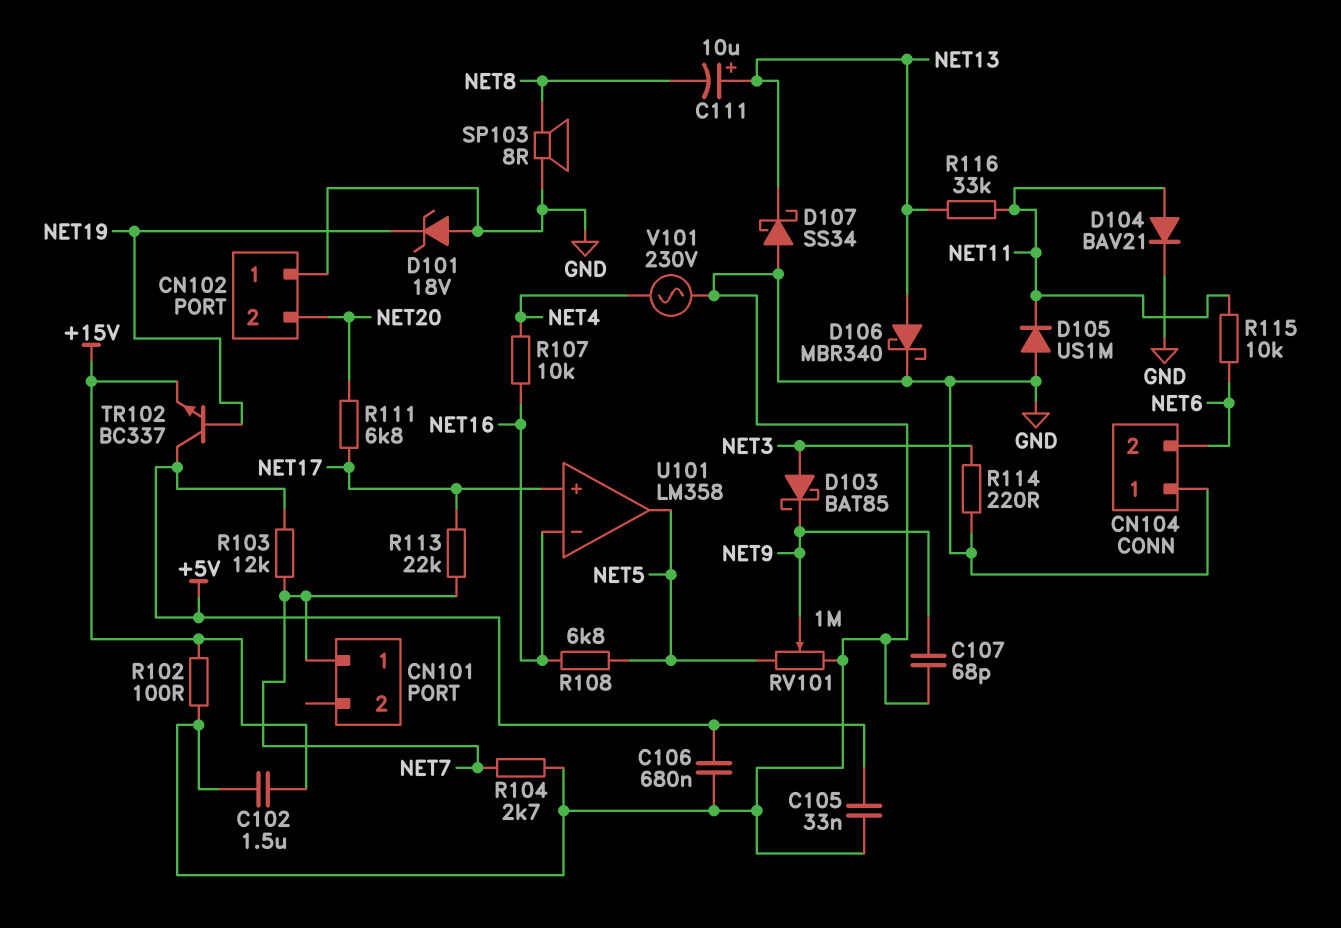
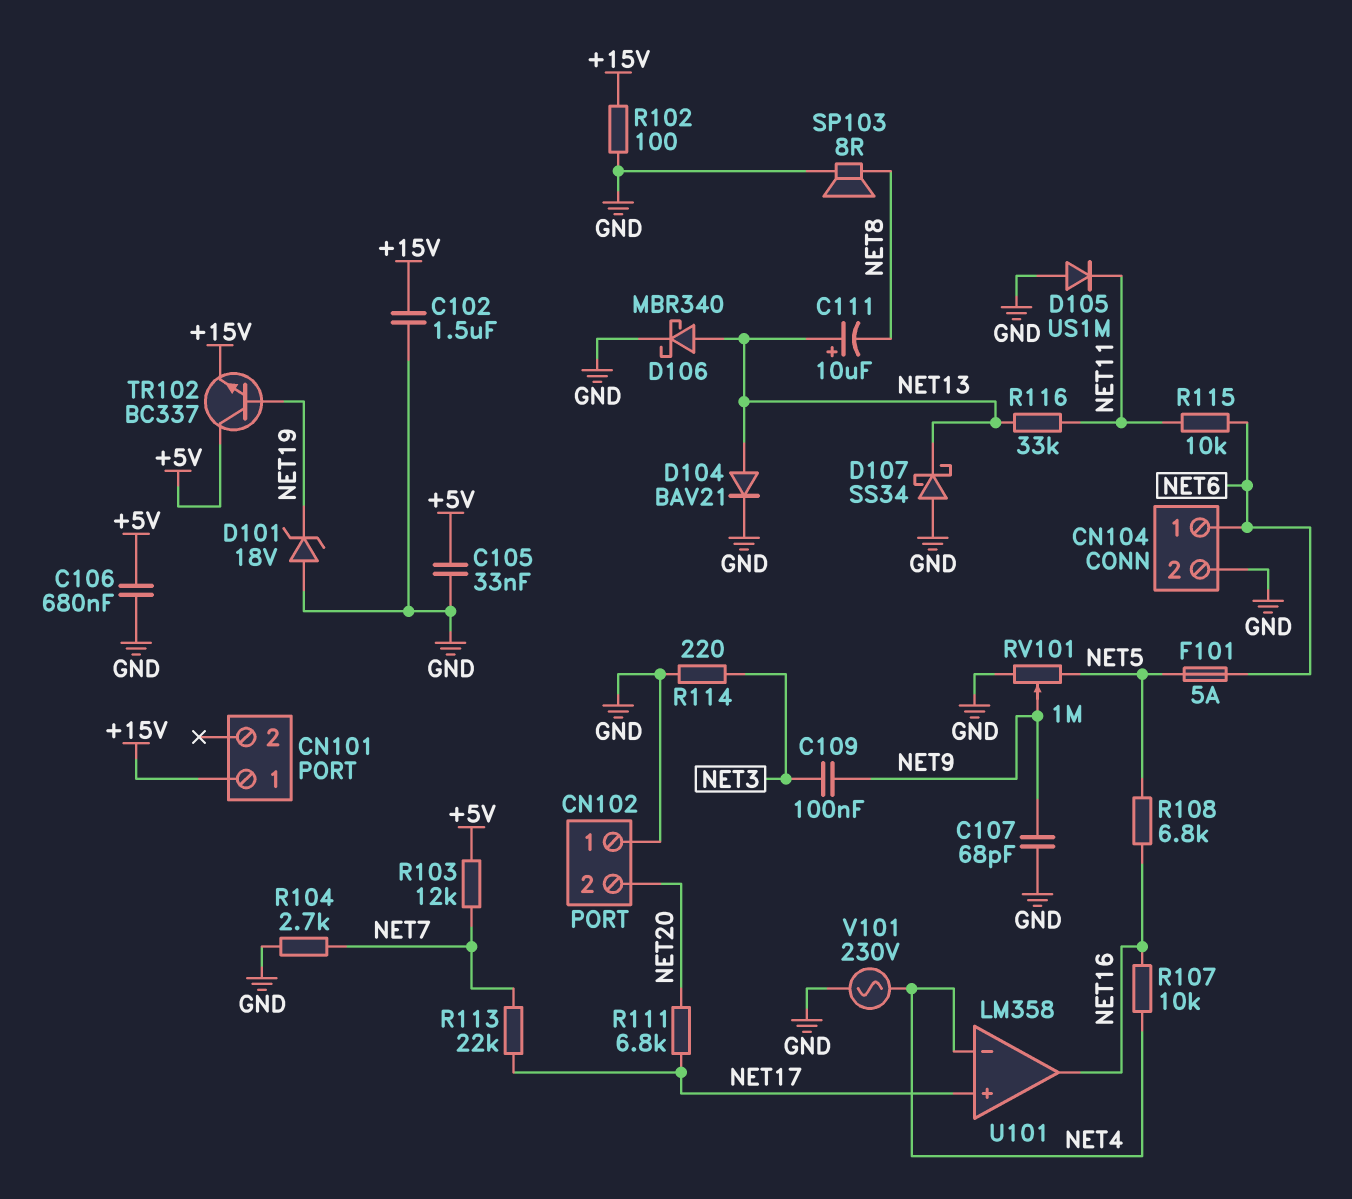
C109: none -> 100nF (NET3, NET9)
CN101 pin 1: NET7 -> +15V
CN104 pin 1: GND -> NET6
CN104 pin 2: NET6 -> GND
D103: schottky BAT85 (A NET3, K NET9) -> none
D104: diode BAV21 (A NET11, K GND) -> diode BAV21 (A NET13, K GND)
F101: none -> 5A (NET5, NET6)
U101 pin in-: NET16 -> NET4
U101 pin out: NET5 -> NET16

